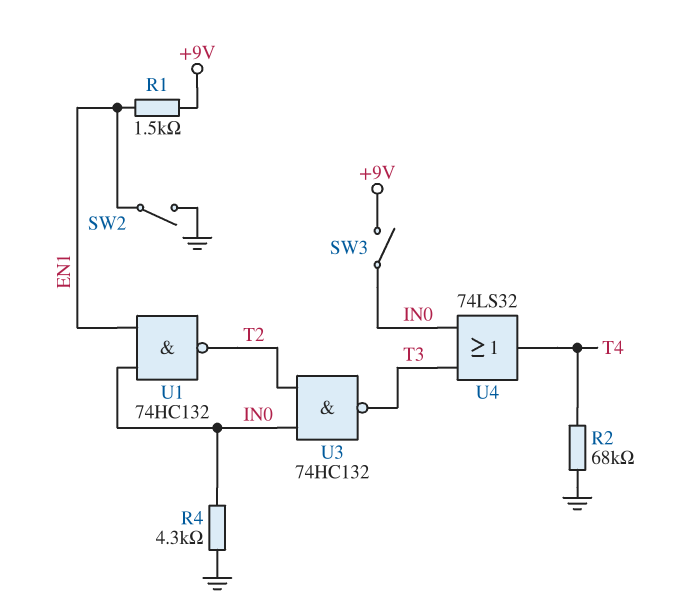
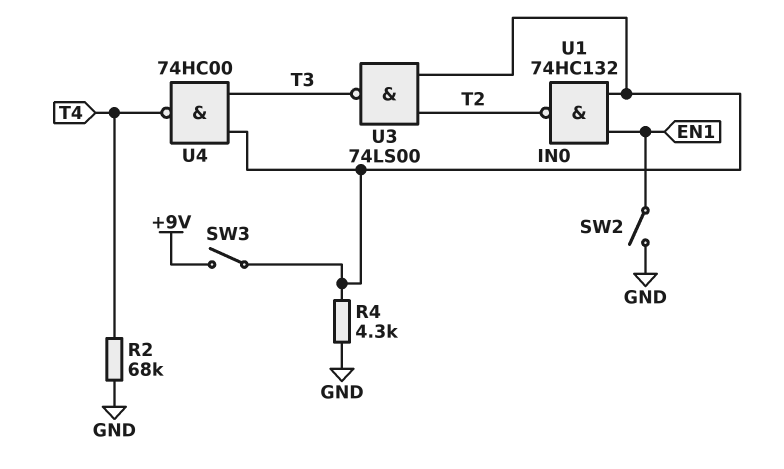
R1: 1.5k (+9V, EN1) -> none
U3: NAND 74HC132 (in IN0, in T2, out T3) -> NAND 74LS00 (in IN0, in T2, out T3)
U4: OR 74LS32 (in IN0, in T3, out T4) -> NAND 74HC00 (in IN0, in T3, out T4)

